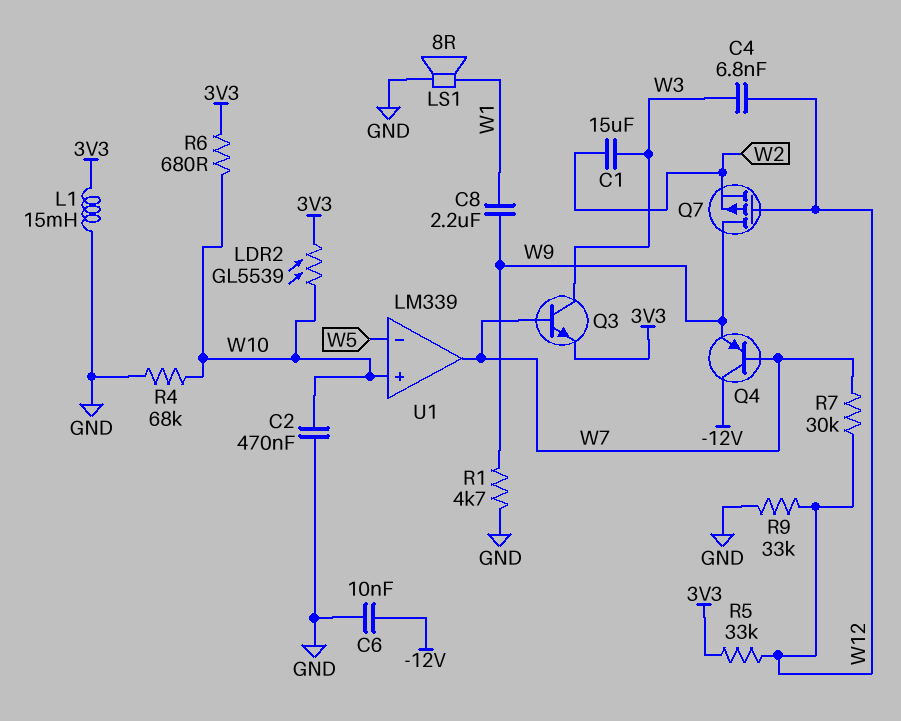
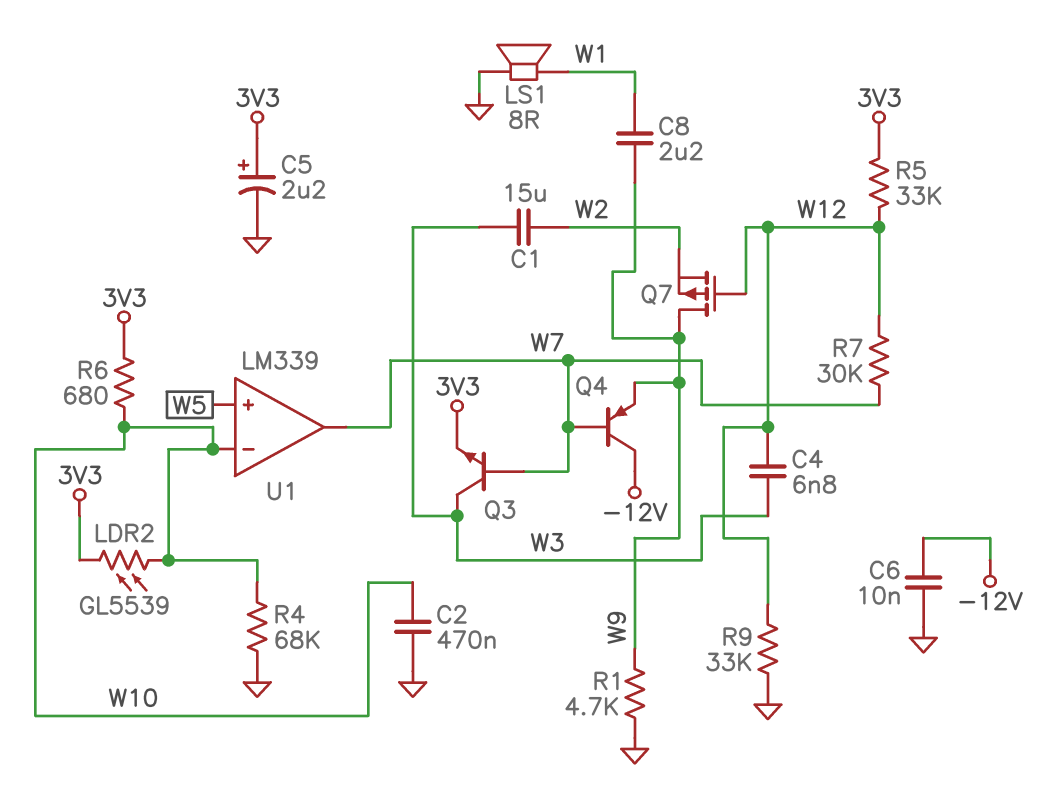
C5: none -> 2.2uF (plus 3V3, minus GND)
L1: 15mH (3V3, GND) -> none
U1 pin in+: W10 -> W5
U1 pin in-: W5 -> W10

